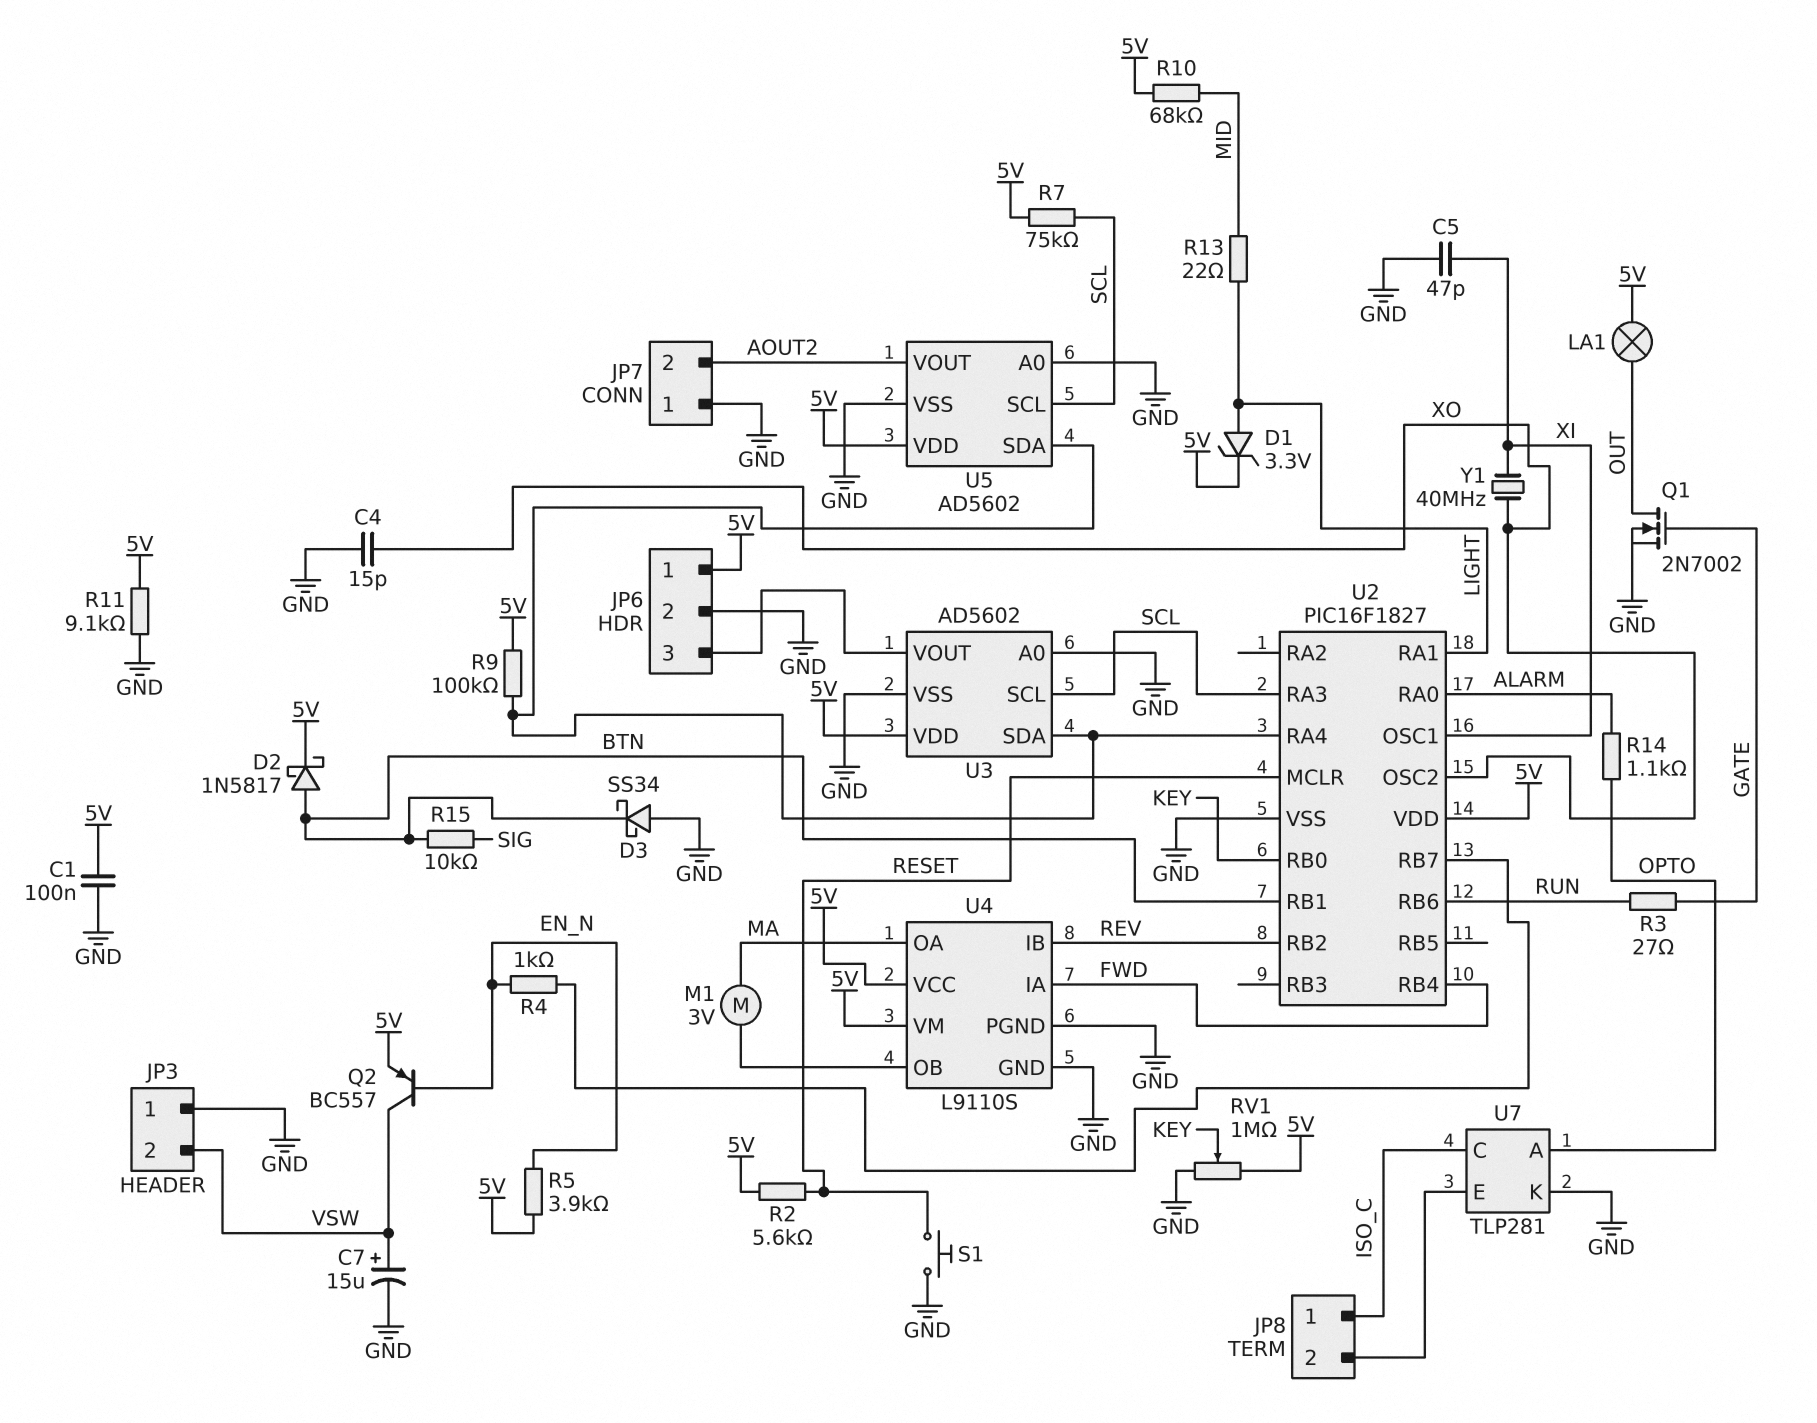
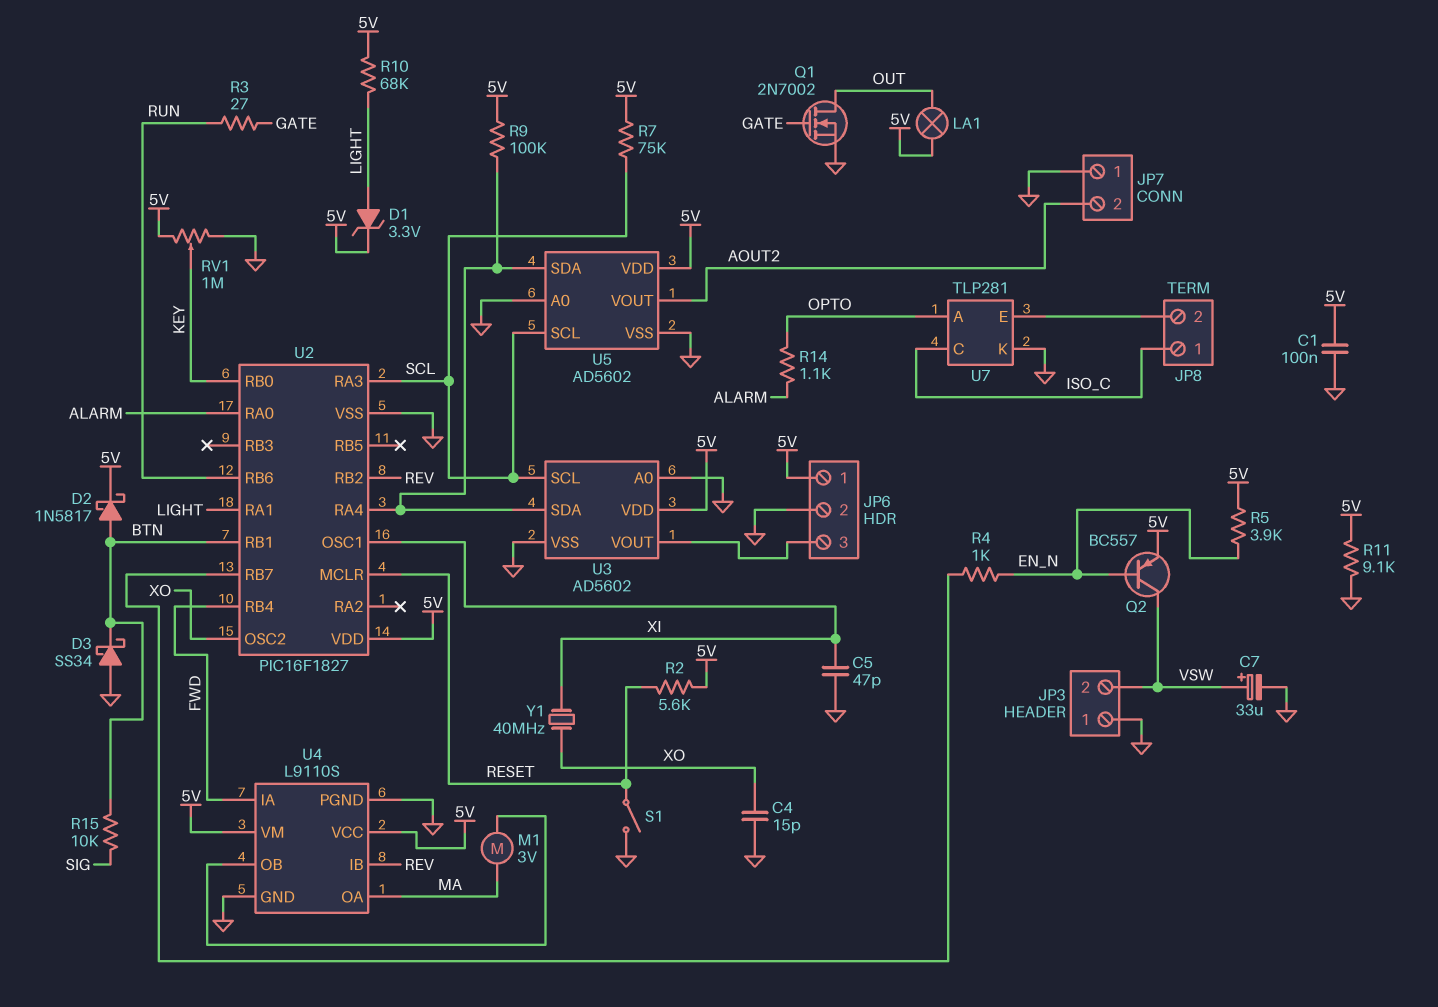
C7: 15uF (plus VSW, minus GND) -> 33uF (plus VSW, minus GND)
R10: 68k (5V, MID) -> 68k (5V, LIGHT)
R13: 22 (LIGHT, MID) -> none
S1: button (GND, RESET) -> switch (GND, RESET)

